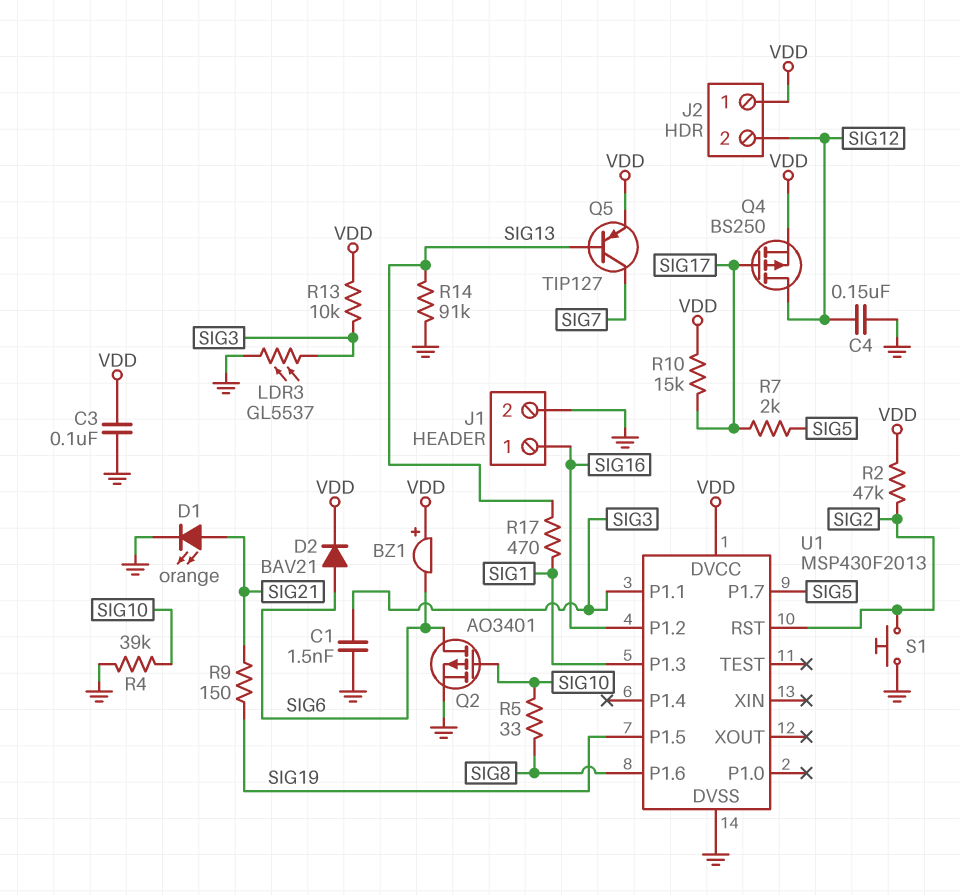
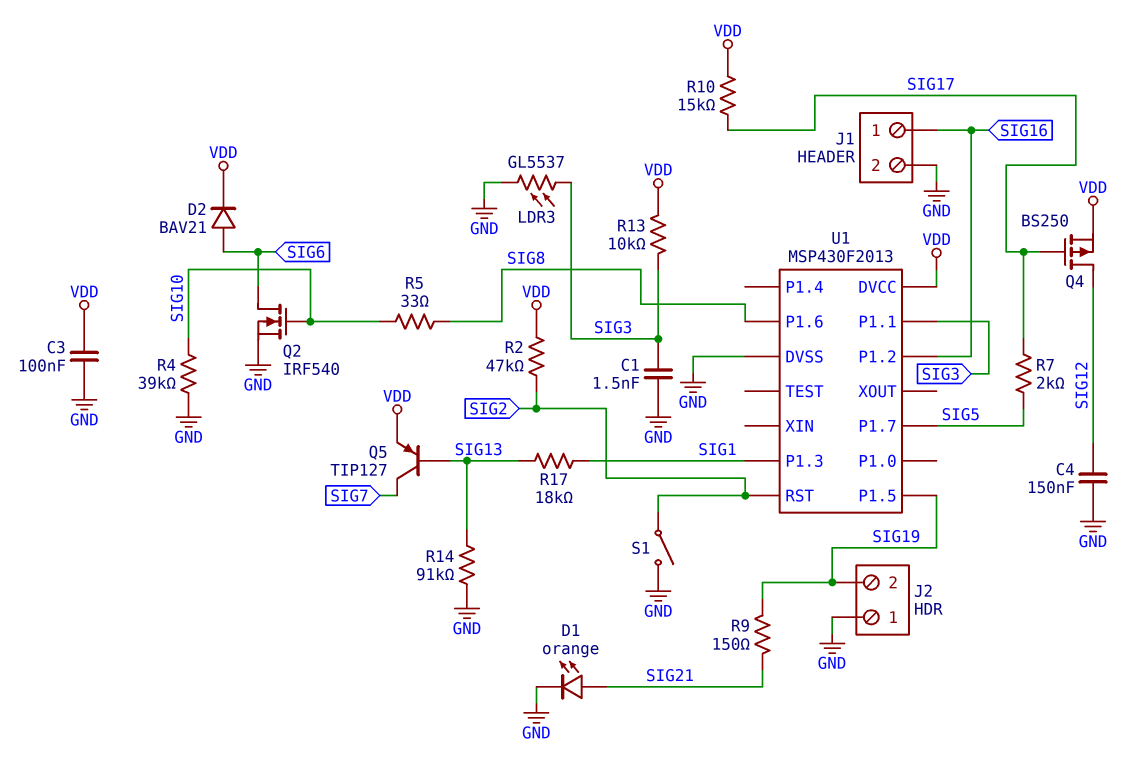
BZ1: buzzer (plus VDD, minus SIG6) -> none
J2 pin 1: VDD -> GND
J2 pin 2: SIG12 -> SIG19
Q2: PMOS AO3401 (G SIG10, D SIG6, S GND) -> NMOS IRF540 (G SIG10, D SIG6, S GND)
R17: 470 (SIG1, SIG13) -> 18k (SIG1, SIG13)
S1: button (GND, SIG2) -> switch (GND, SIG2)

